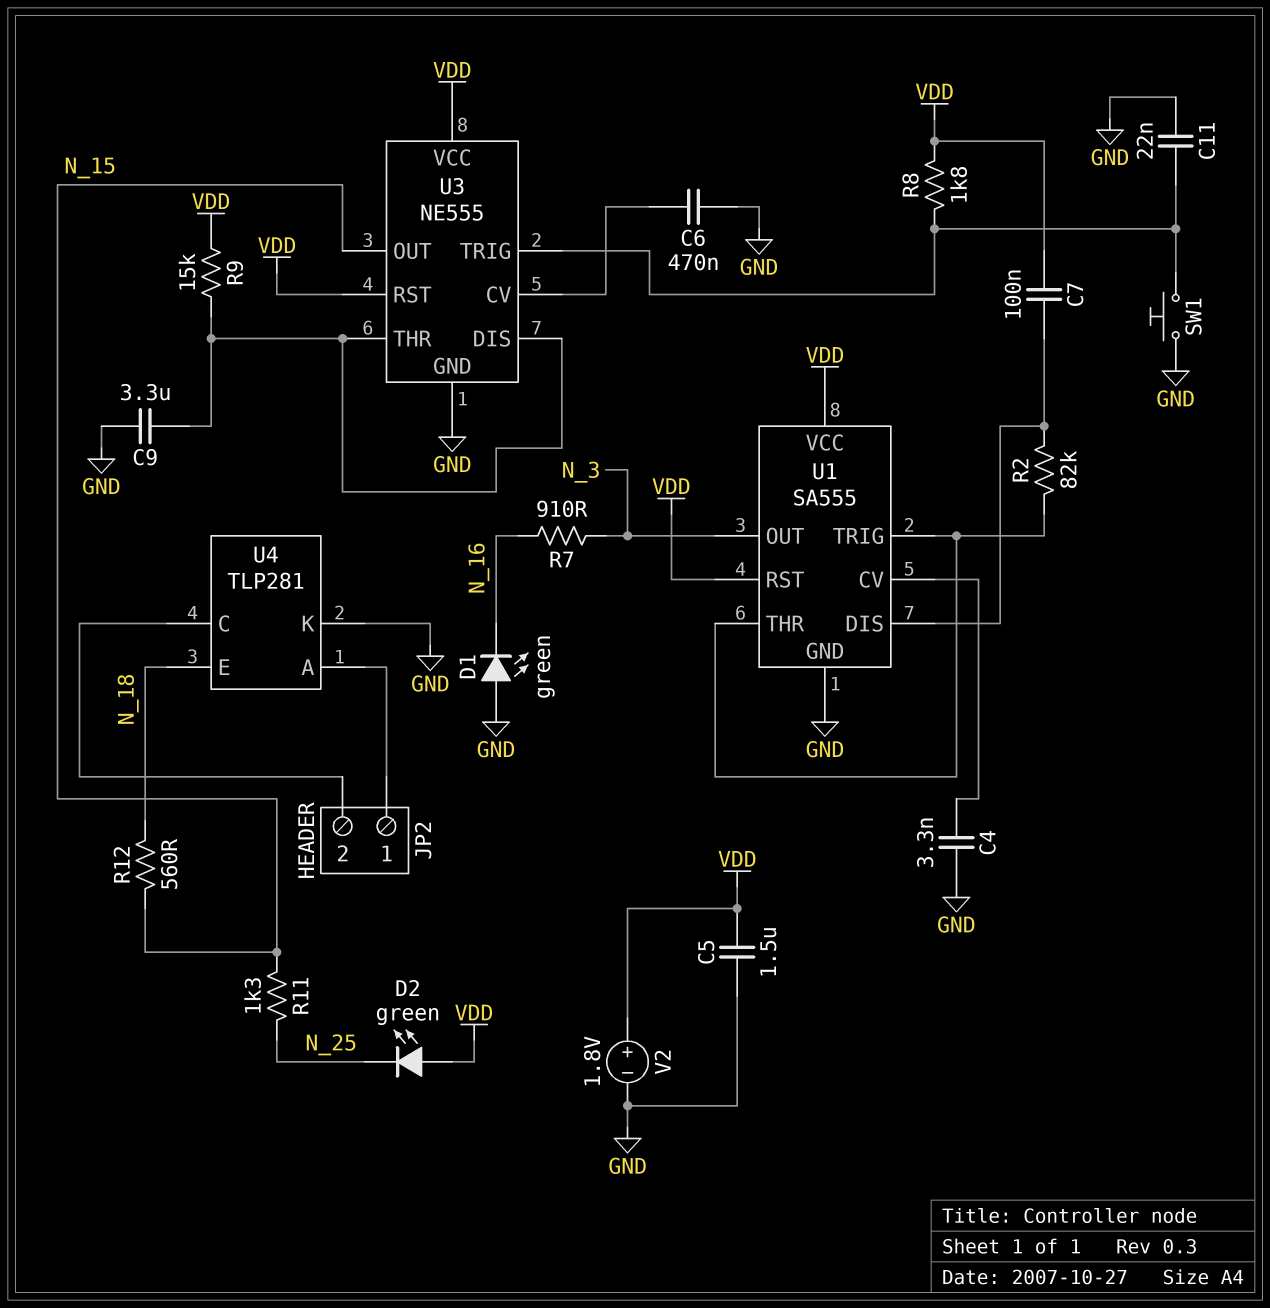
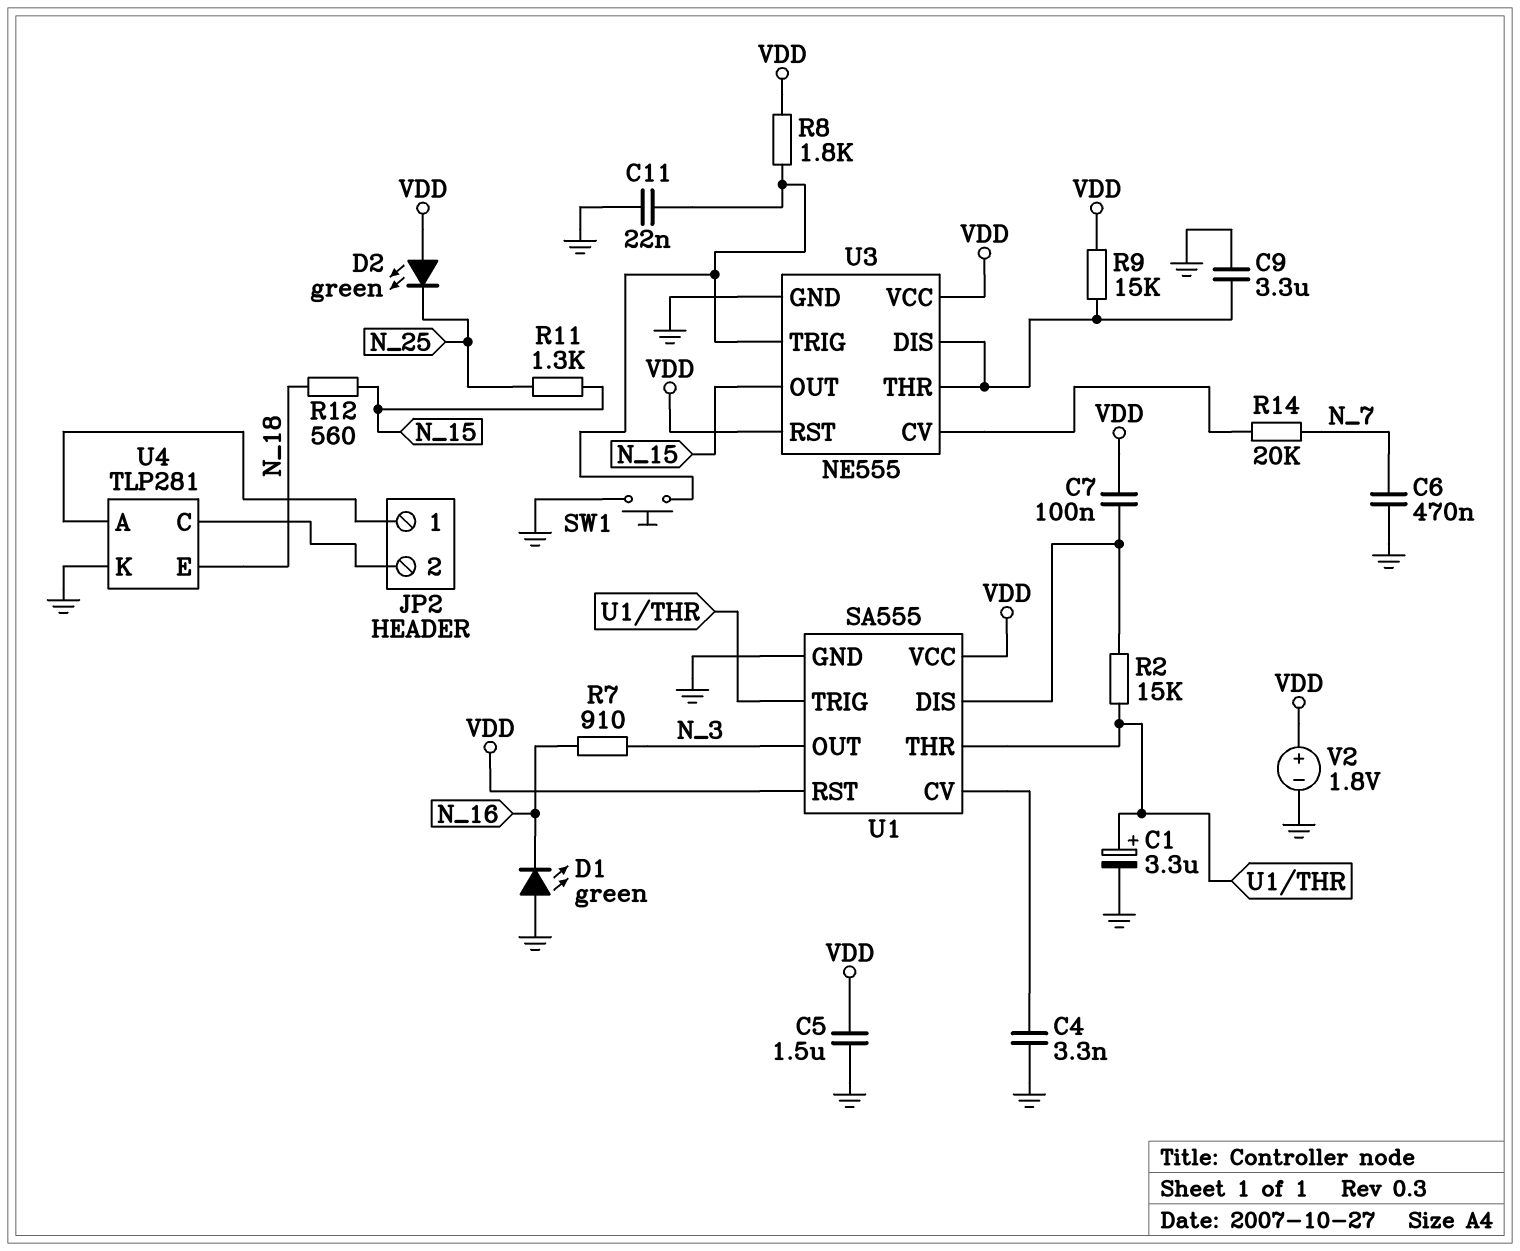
C1: none -> 3.3uF (plus U1/THR, minus GND)
C6: 470nF (GND, U3/CV) -> 470nF (GND, N_7)
R2: 82k (U1/DIS, U1/THR) -> 15k (U1/DIS, U1/THR)
R14: none -> 20k (N_7, U3/CV)

